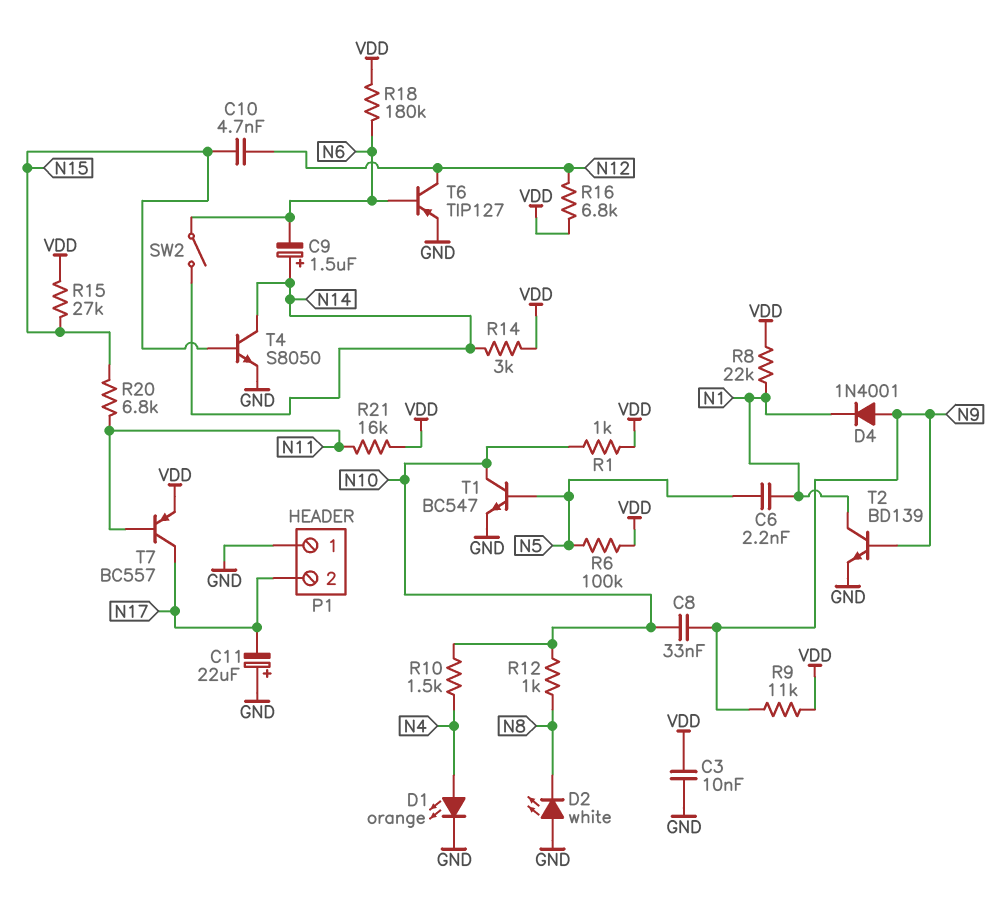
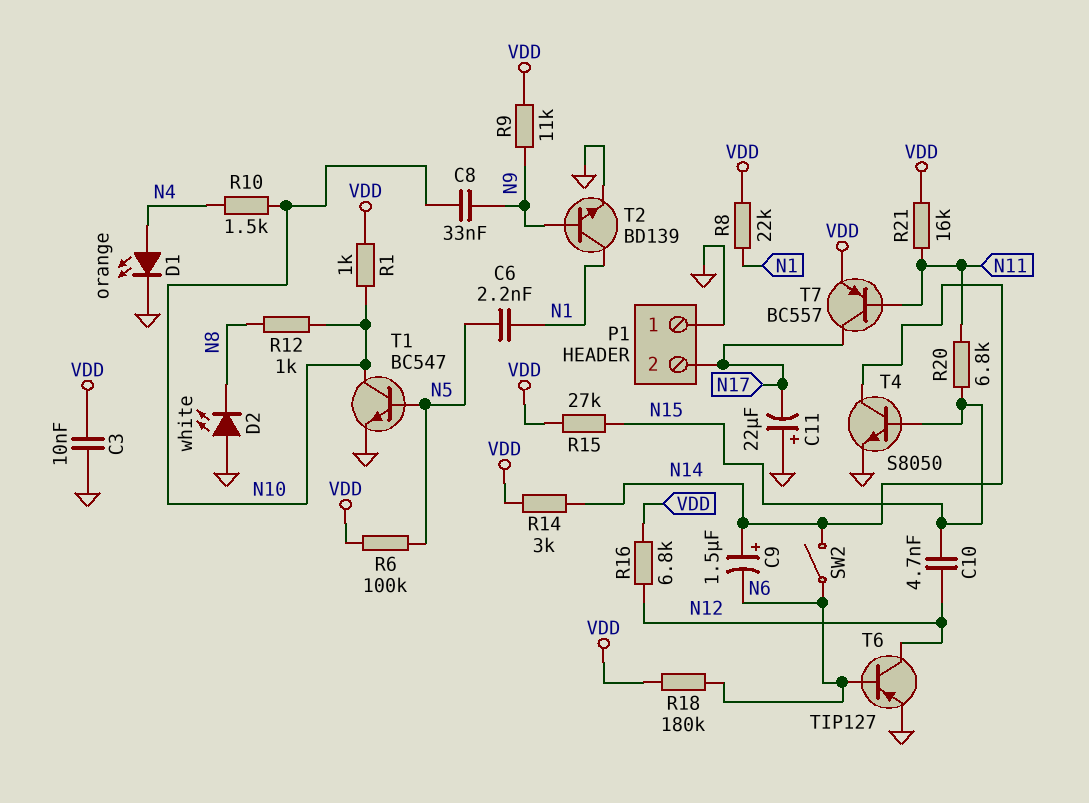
D4: diode 1N4001 (A N9, K N1) -> none

